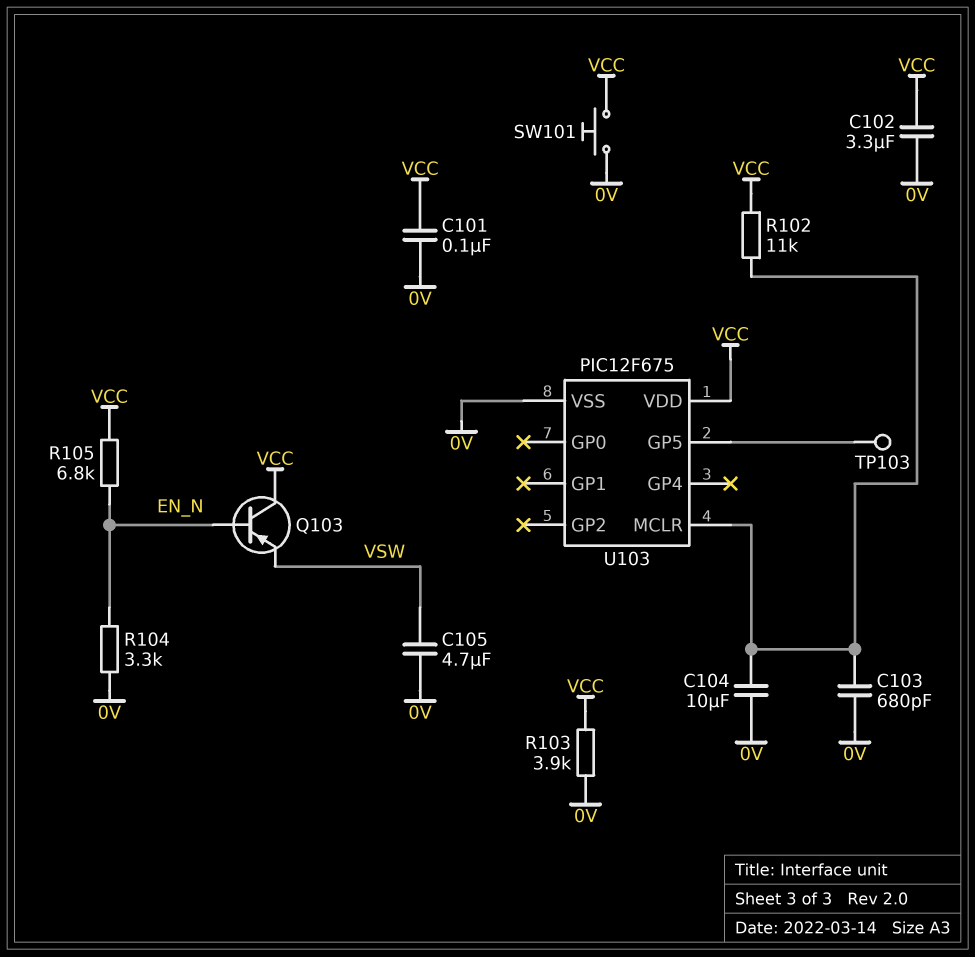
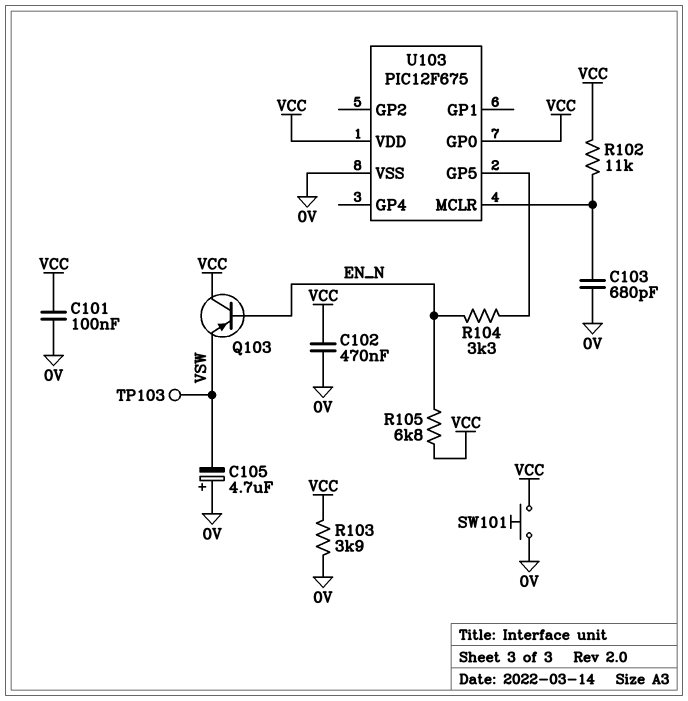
C102: 3.3uF (0V, VCC) -> 470nF (0V, VCC)
C104: 10uF (0V, U103/MCLR) -> none
C105: 4.7uF (0V, VSW) -> 4.7uF (plus 0V, minus VSW)
R104: 3.3k (0V, EN_N) -> 3.3k (EN_N, U103/GP5)
TP103: test point (U103/GP5) -> test point (VSW)
U103 pin GP0: none -> VCC

